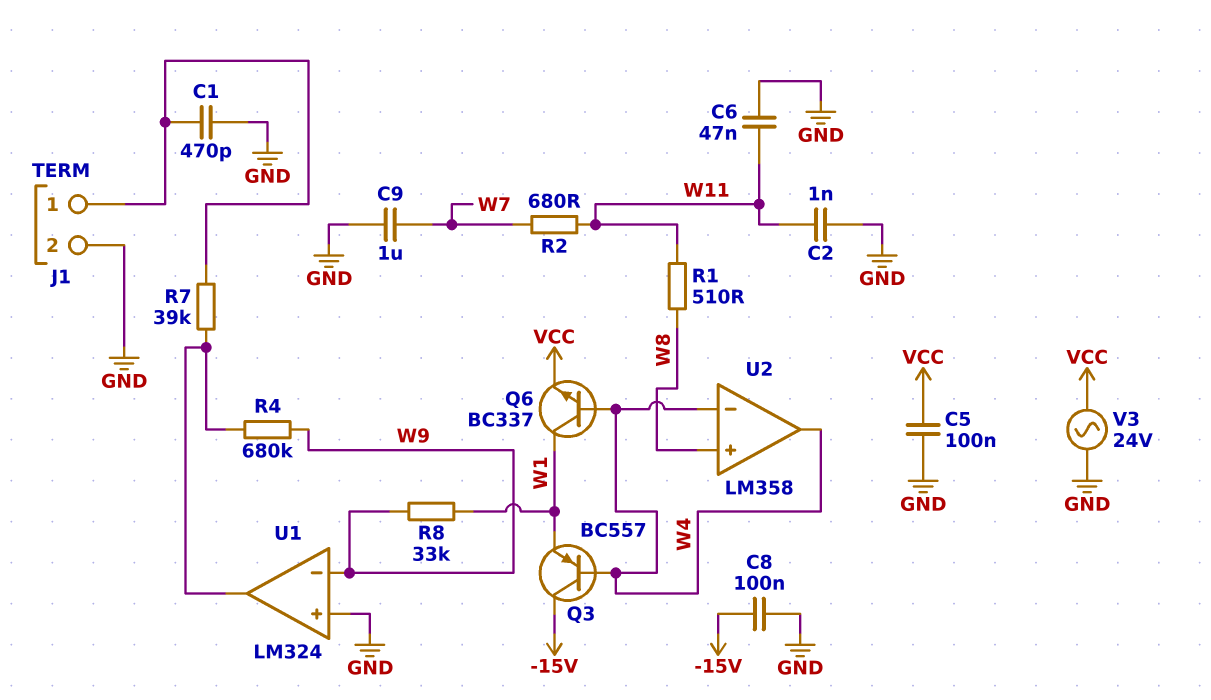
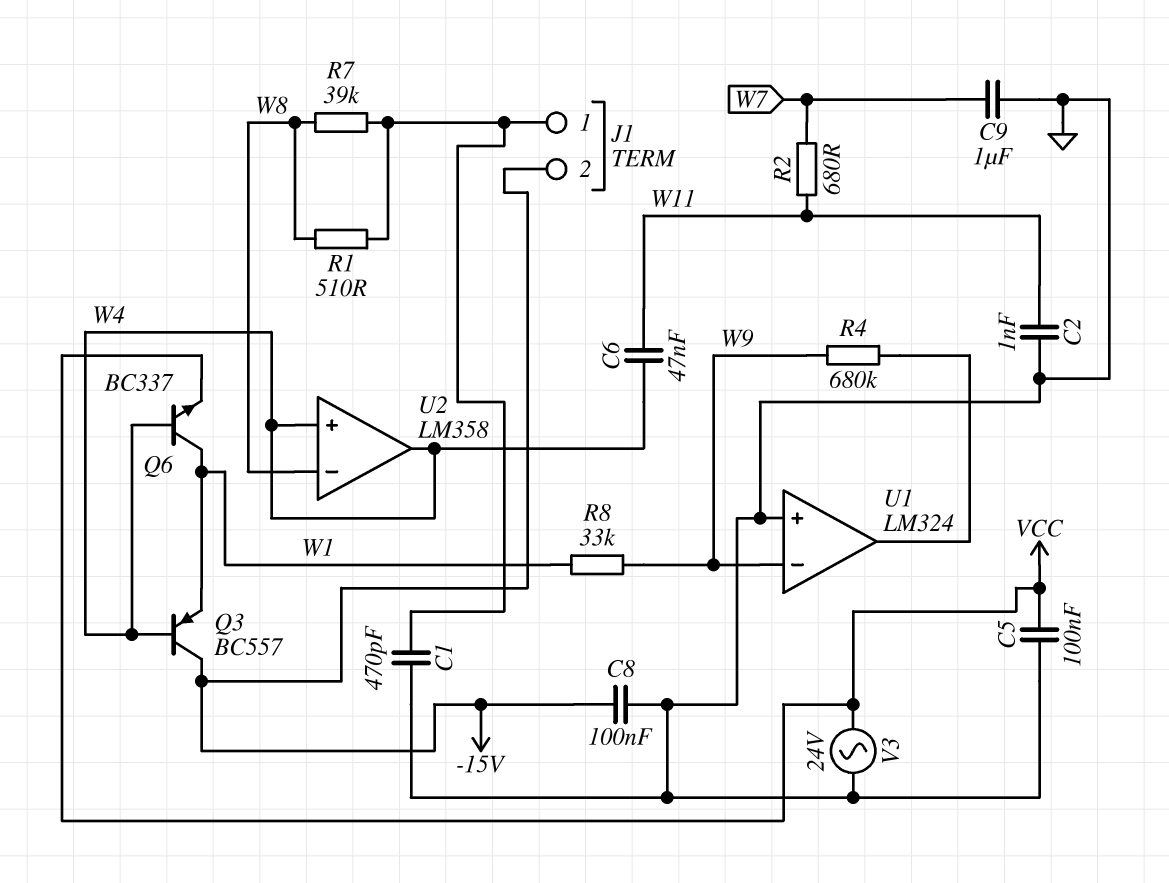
C6: 47nF (GND, W11) -> 47nF (W4, W11)
J1 pin 2: GND -> -15V
R1: 510 (W8, W11) -> 510 (J1/1, W8)
R7: 39k (J1/1, U1/out) -> 39k (J1/1, W8)
U2 pin in+: W8 -> W4
U2 pin in-: W4 -> W8

